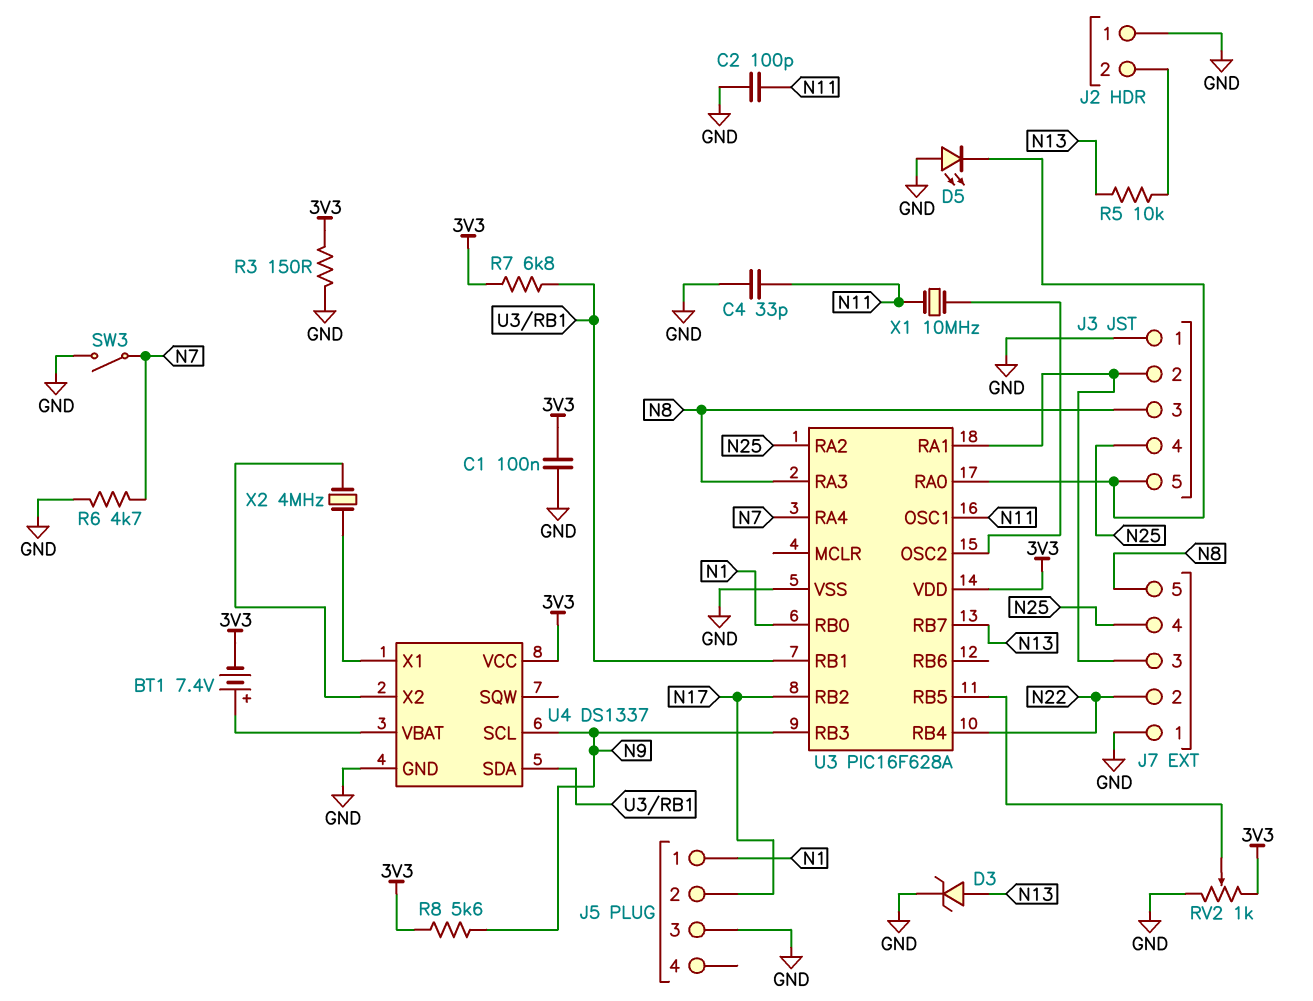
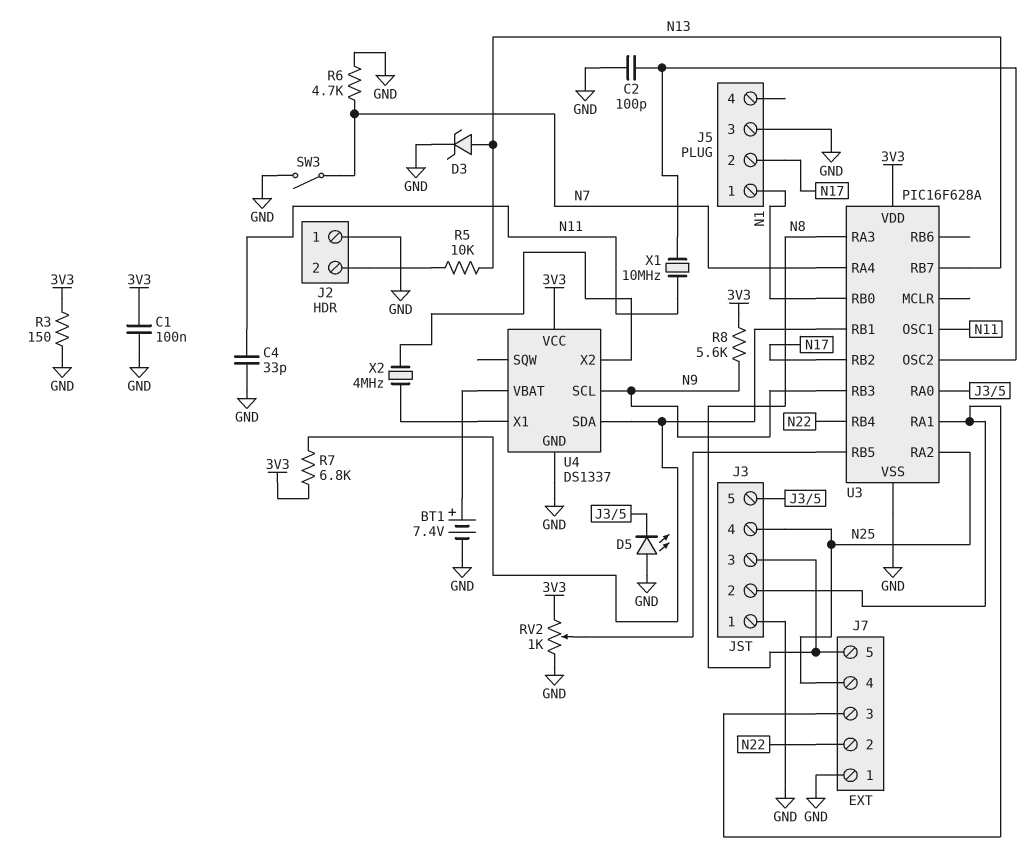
BT1: 7.4V (plus U4/VBAT, minus 3V3) -> 7.4V (plus U4/VBAT, minus GND)
C2: 100pF (GND, N11) -> 100pF (GND, U3/OSC2)

